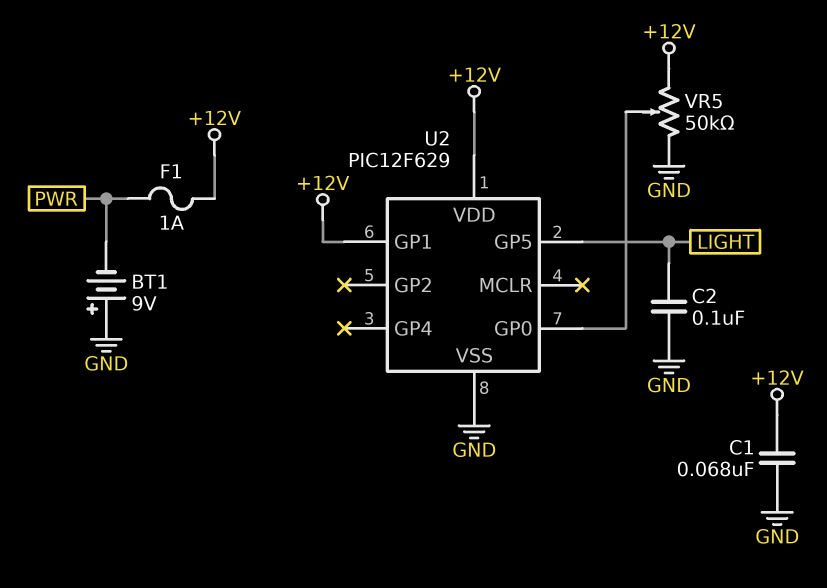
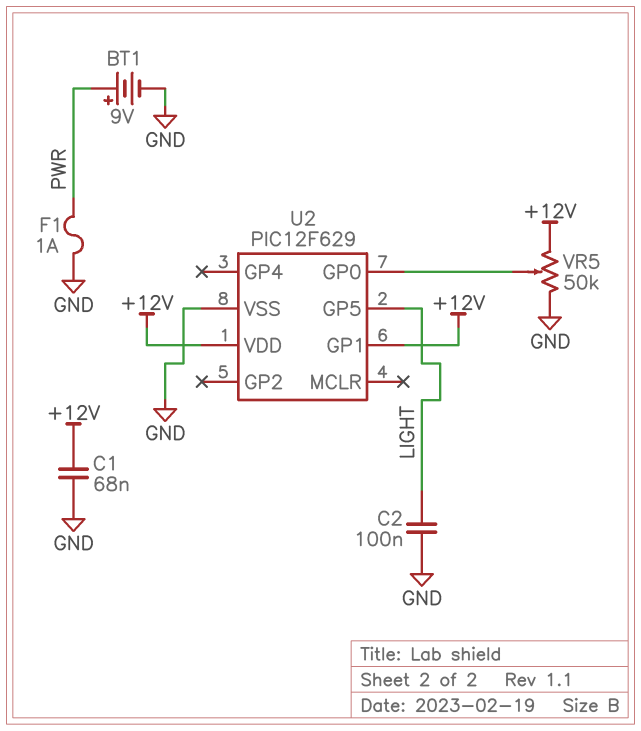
BT1: 9V (plus GND, minus PWR) -> 9V (plus PWR, minus GND)
F1: 1A (+12V, PWR) -> 1A (GND, PWR)

